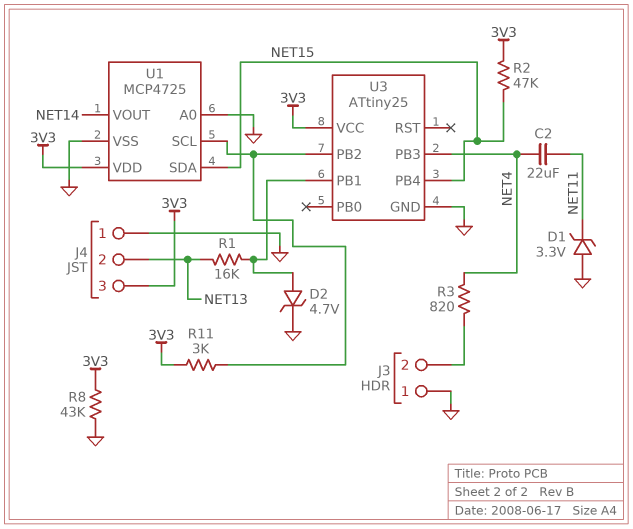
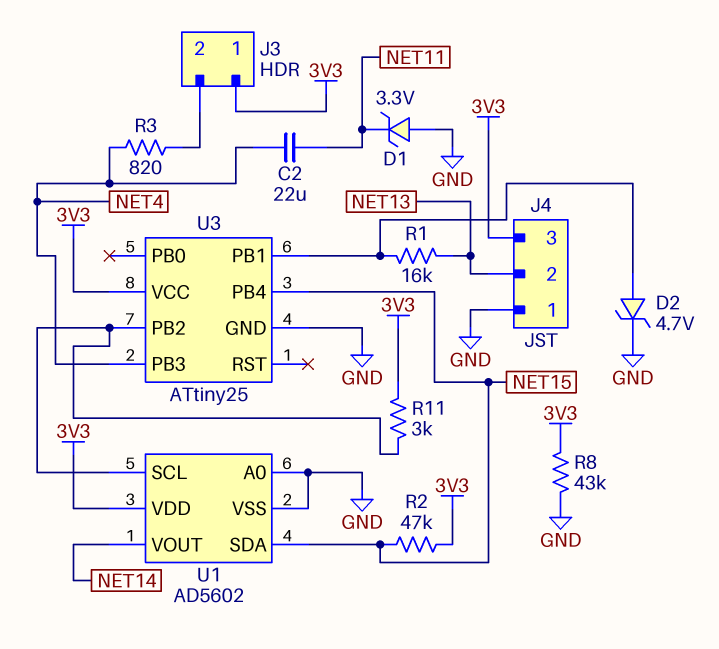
J3 pin 1: GND -> 3V3
U1: MCP4725 -> AD5602

